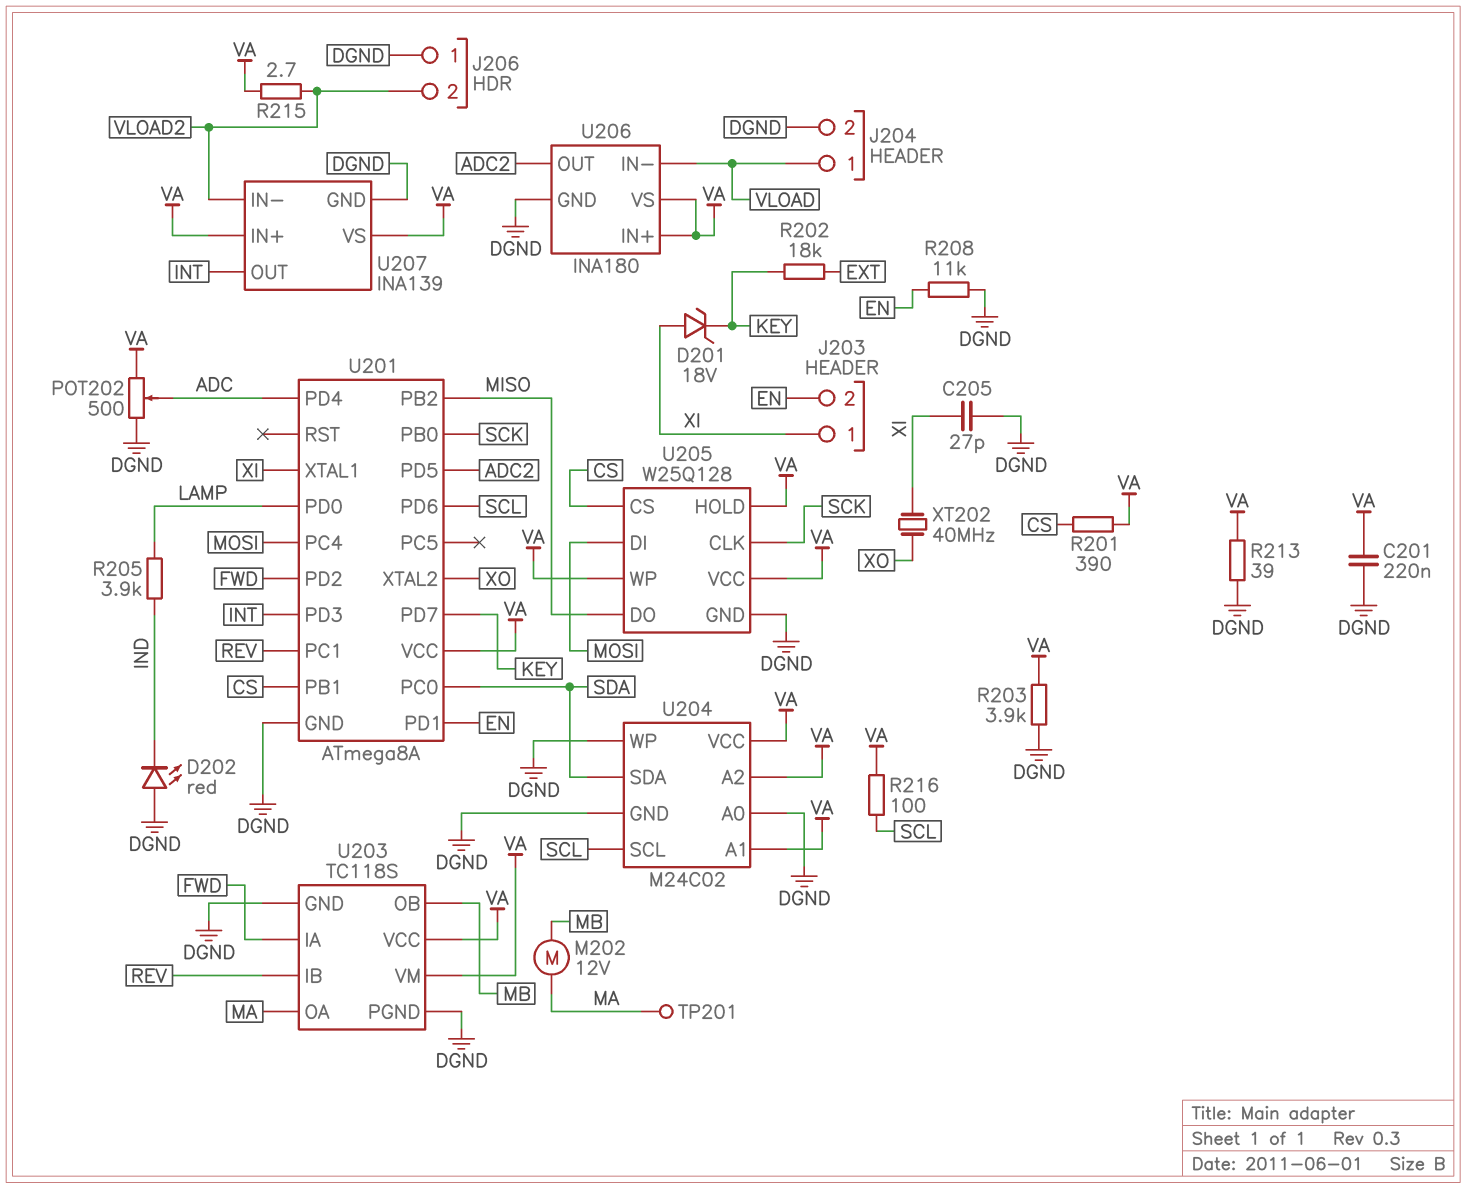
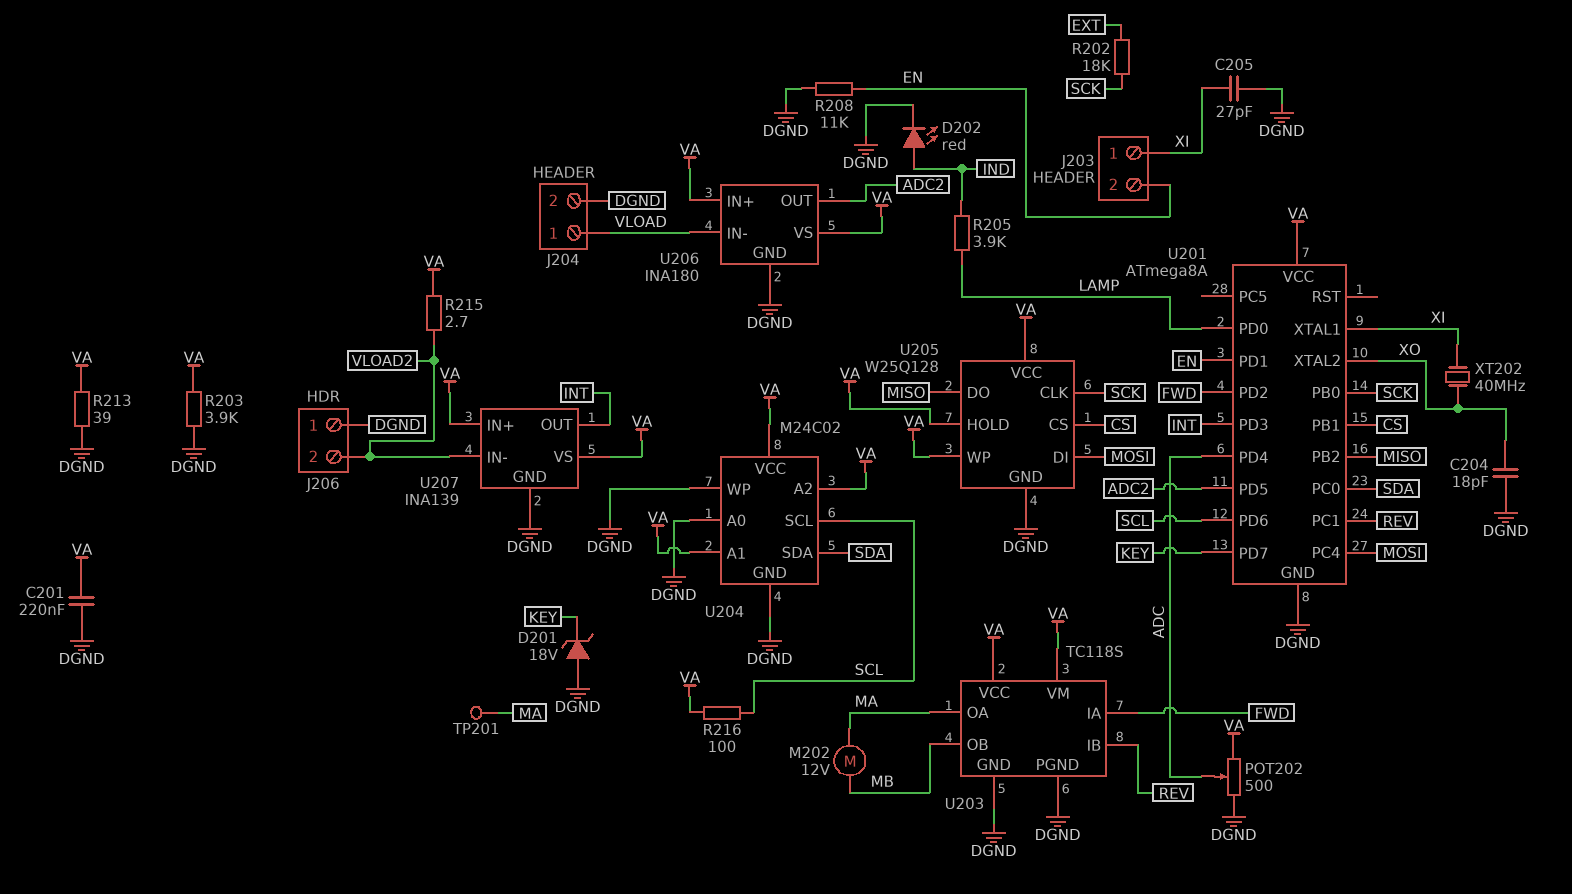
C204: none -> 18pF (DGND, XO)
D201: zener 18V (A XI, K KEY) -> zener 18V (A DGND, K KEY)
D202: LED red (A DGND, K IND) -> LED red (A IND, K DGND)
R201: 390 (CS, VA) -> none
R202: 18k (EXT, KEY) -> 18k (EXT, SCK)

